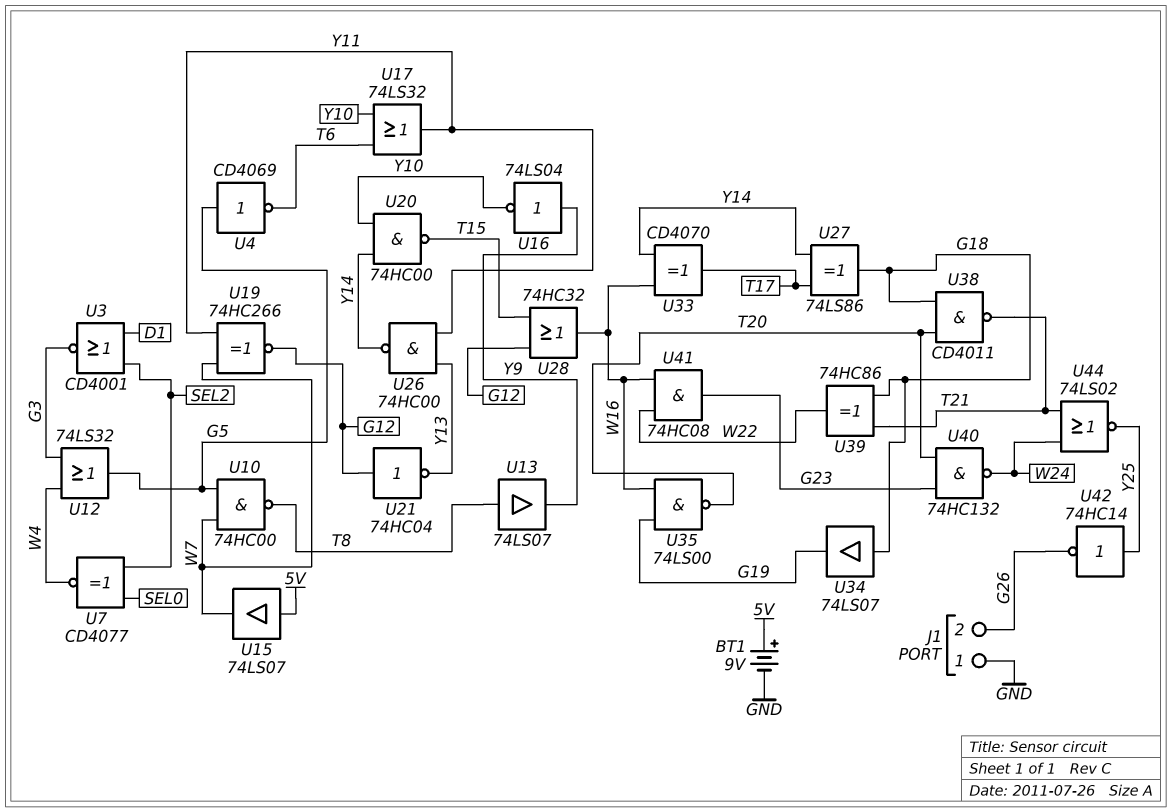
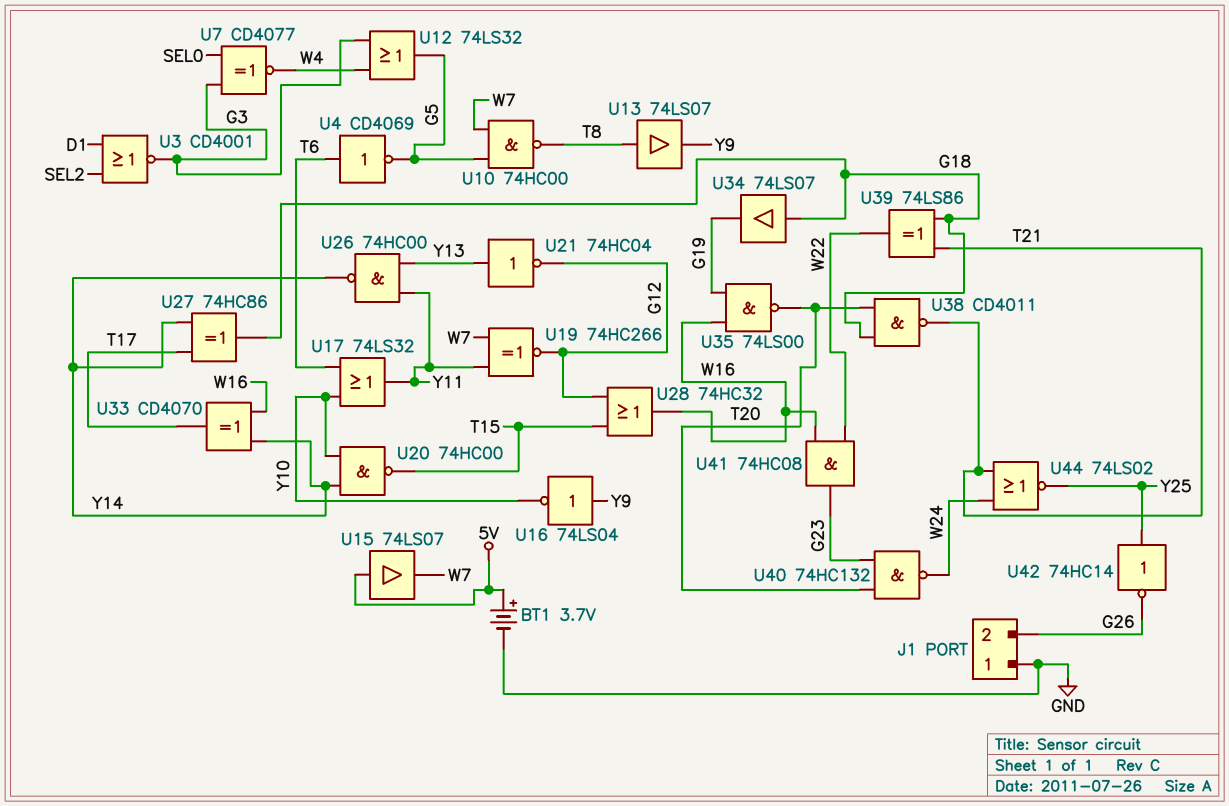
BT1: 9V (plus 5V, minus GND) -> 3.7V (plus 5V, minus GND)
U4: NOT CD4069 (in G5, out T6) -> NOT CD4069 (in T6, out G5)
U7: XNOR CD4077 (in SEL0, in SEL2, out W4) -> XNOR CD4077 (in G3, in SEL0, out W4)
U21: NOT 74HC04 (in G12, out Y13) -> NOT 74HC04 (in Y13, out G12)
U27: XOR 74LS86 (in T17, in Y14, out G18) -> XOR 74HC86 (in T17, in Y14, out G18)
U39: XOR 74HC86 (in G18, in T21, out W22) -> XOR 74LS86 (in G18, in T21, out W22)

